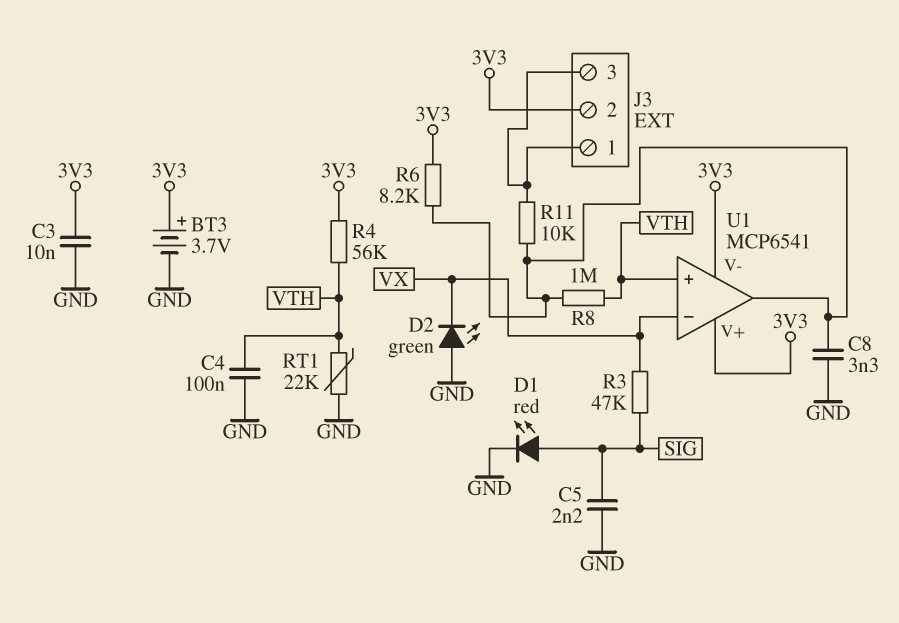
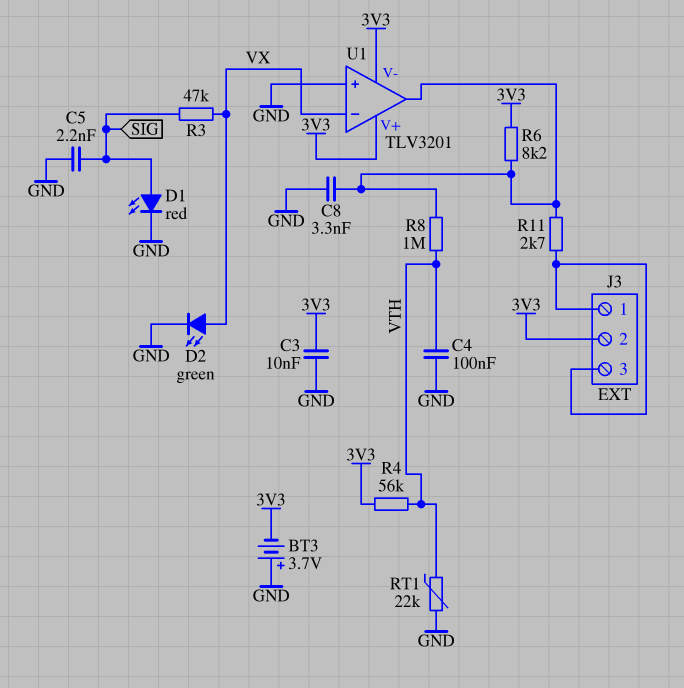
BT3: 3.7V (plus 3V3, minus GND) -> 3.7V (plus GND, minus 3V3)
D2: LED green (A GND, K VX) -> LED green (A VX, K GND)
R11: 10k (J3/1, U1/out) -> 2.7k (J3/1, U1/out)
U1: MCP6541 -> TLV3201
U1 pin in+: VTH -> GND

